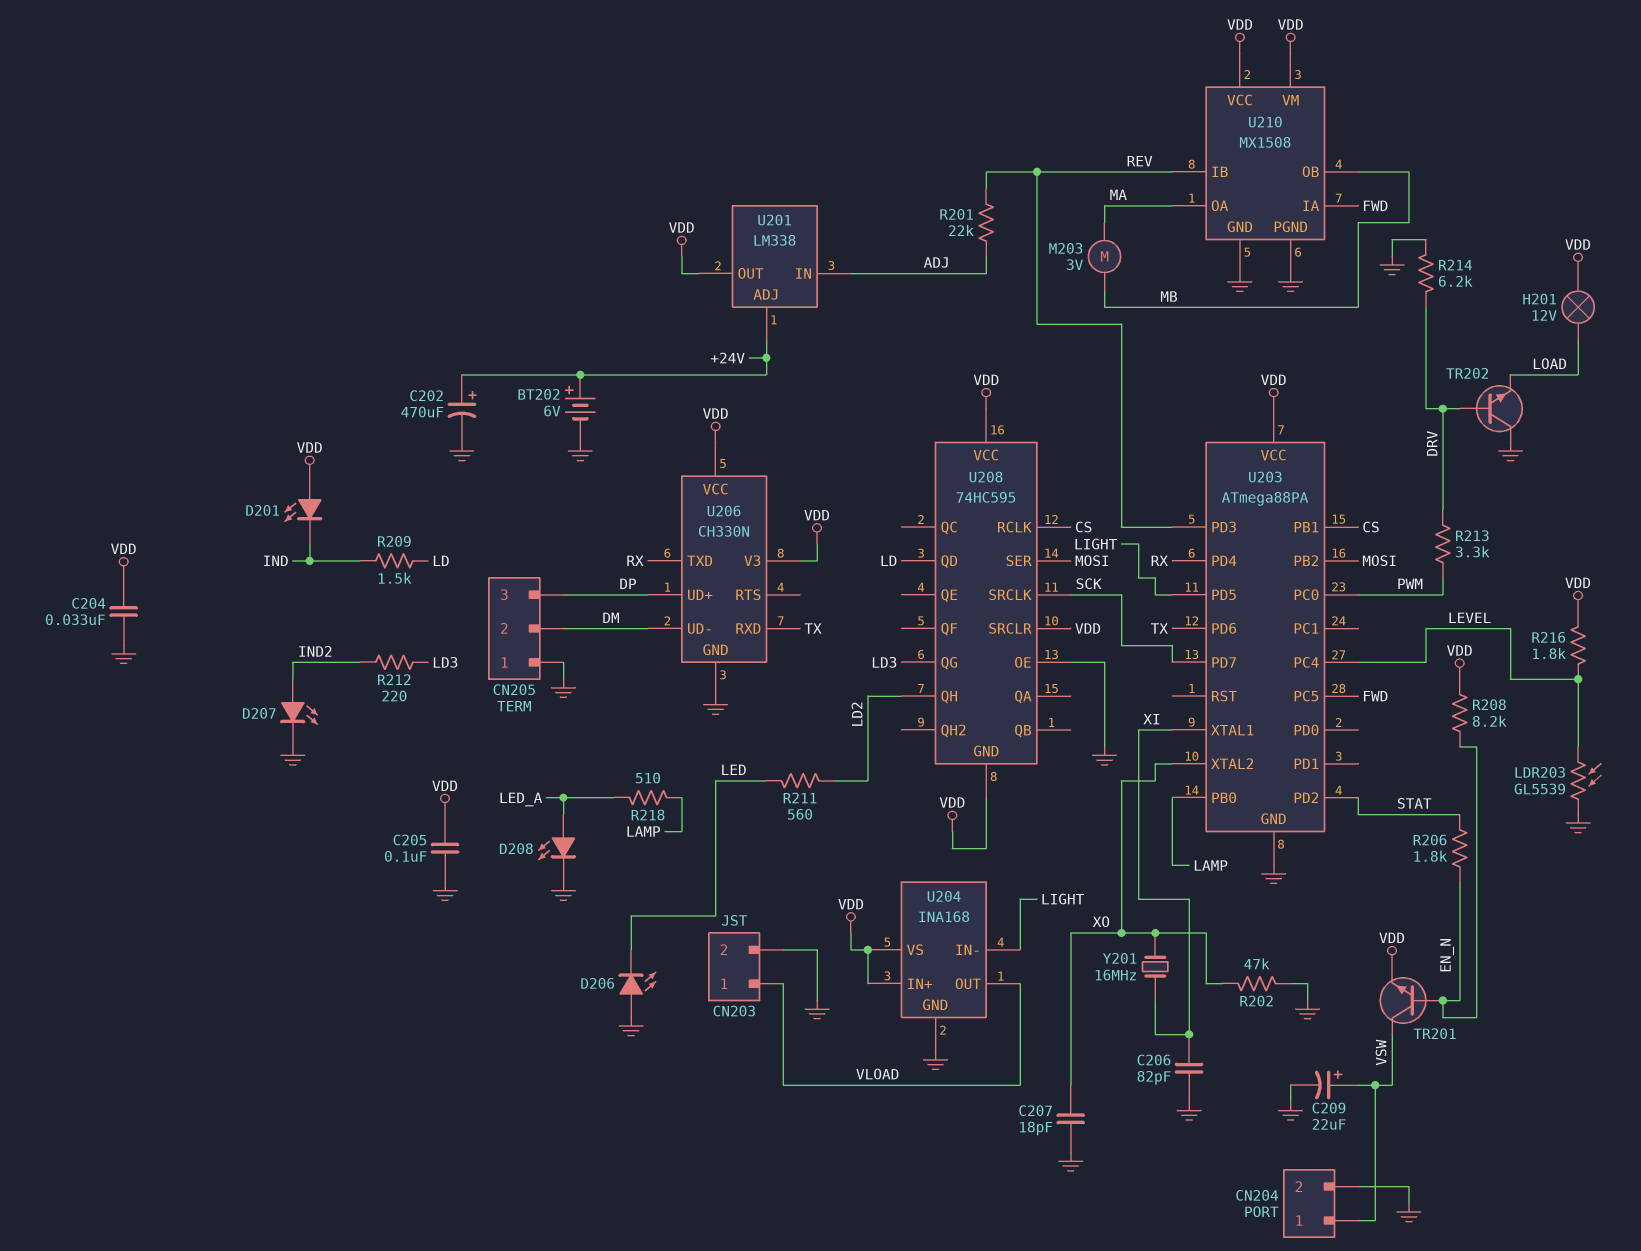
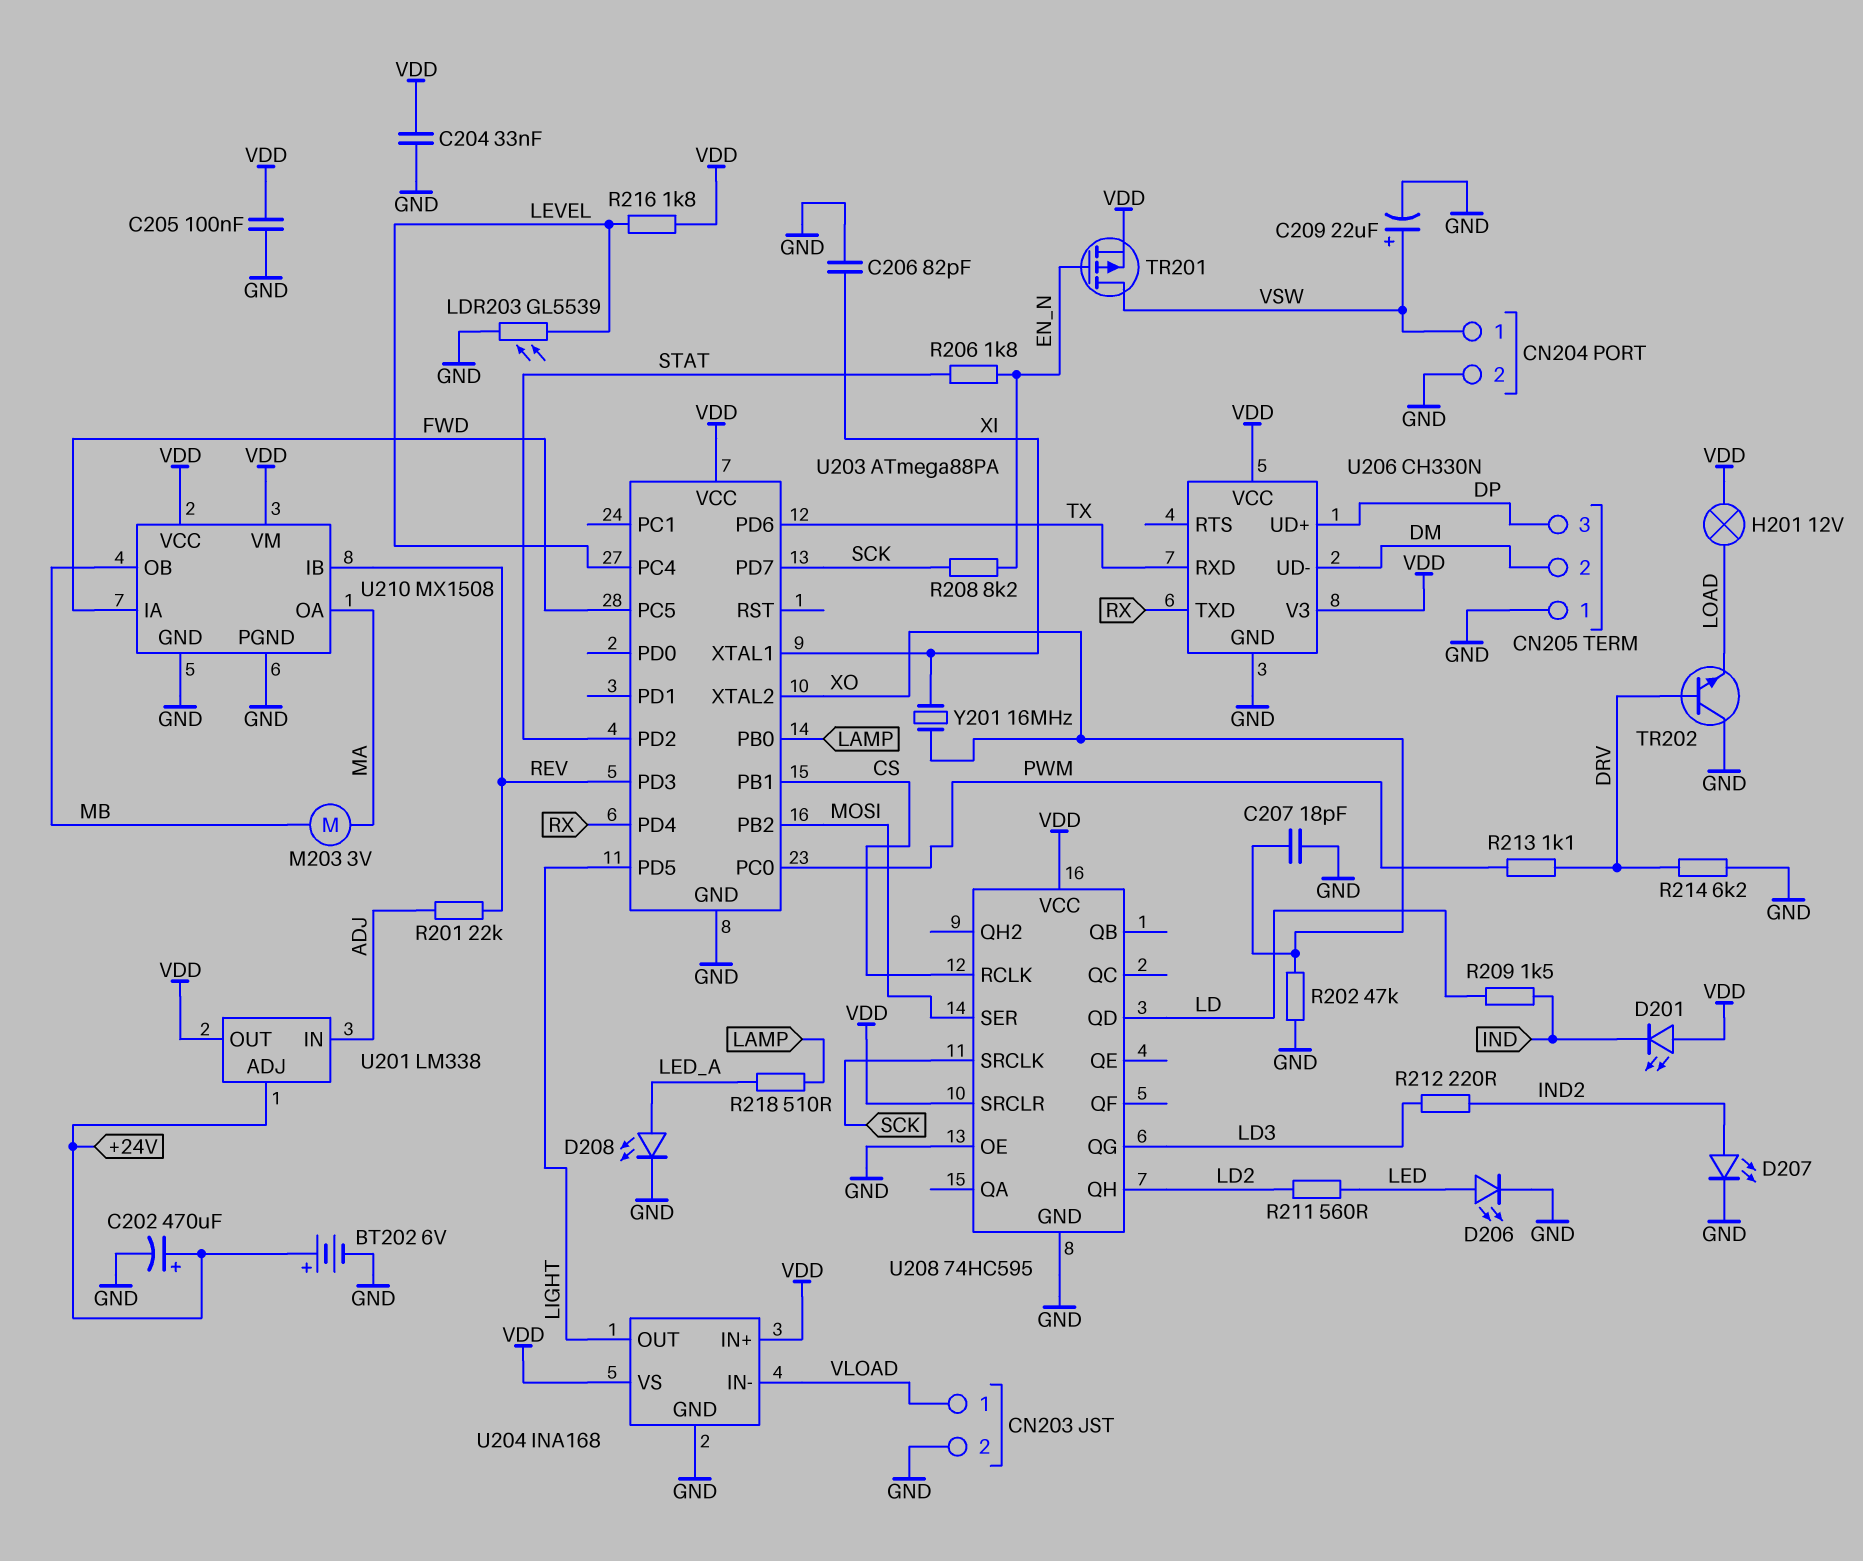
D206: LED (A GND, K LED) -> LED (A LED, K GND)
R208: 8.2k (EN_N, VDD) -> 8.2k (EN_N, SCK)
R213: 3.3k (DRV, PWM) -> 1.1k (DRV, PWM)
TR201: NPN (B EN_N, C VSW, E VDD) -> PMOS (G EN_N, D VSW, S VDD)
U204 pin IN-: LIGHT -> VLOAD
U204 pin OUT: VLOAD -> LIGHT
U208 pin GND: VDD -> GND

